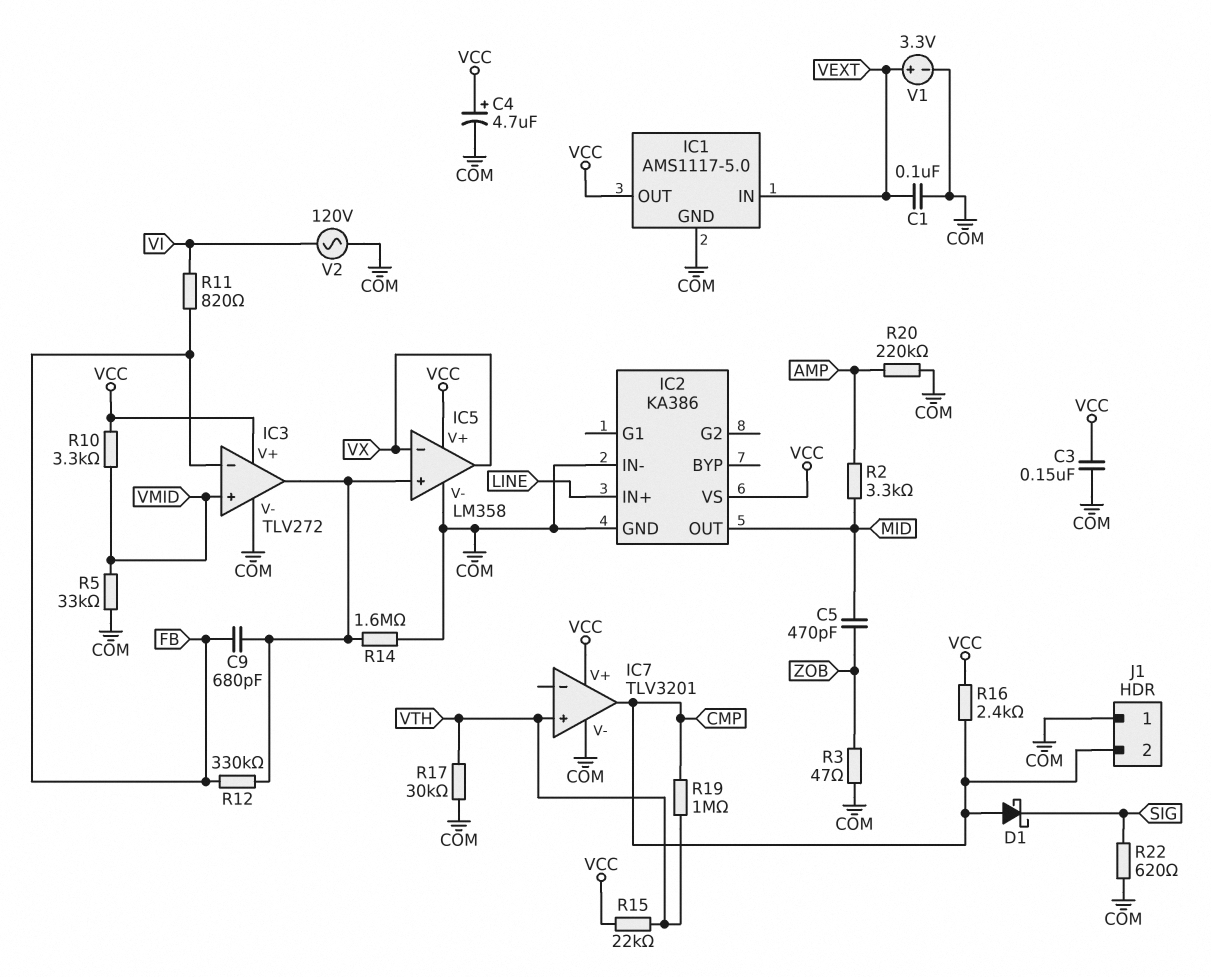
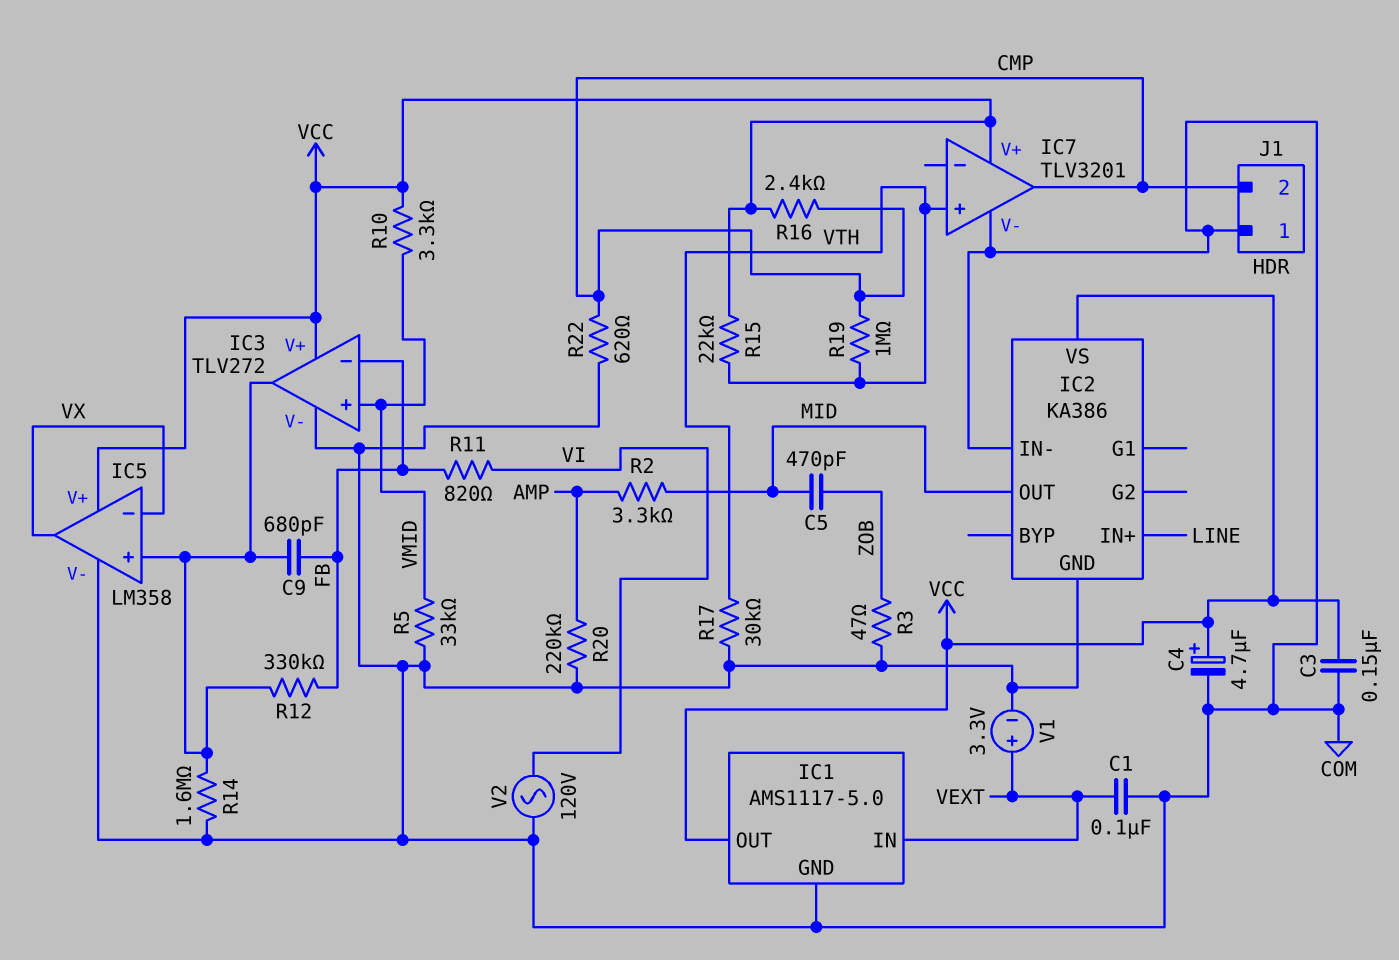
D1: schottky (A CMP, K SIG) -> none
R22: 620 (COM, SIG) -> 620 (CMP, COM)

